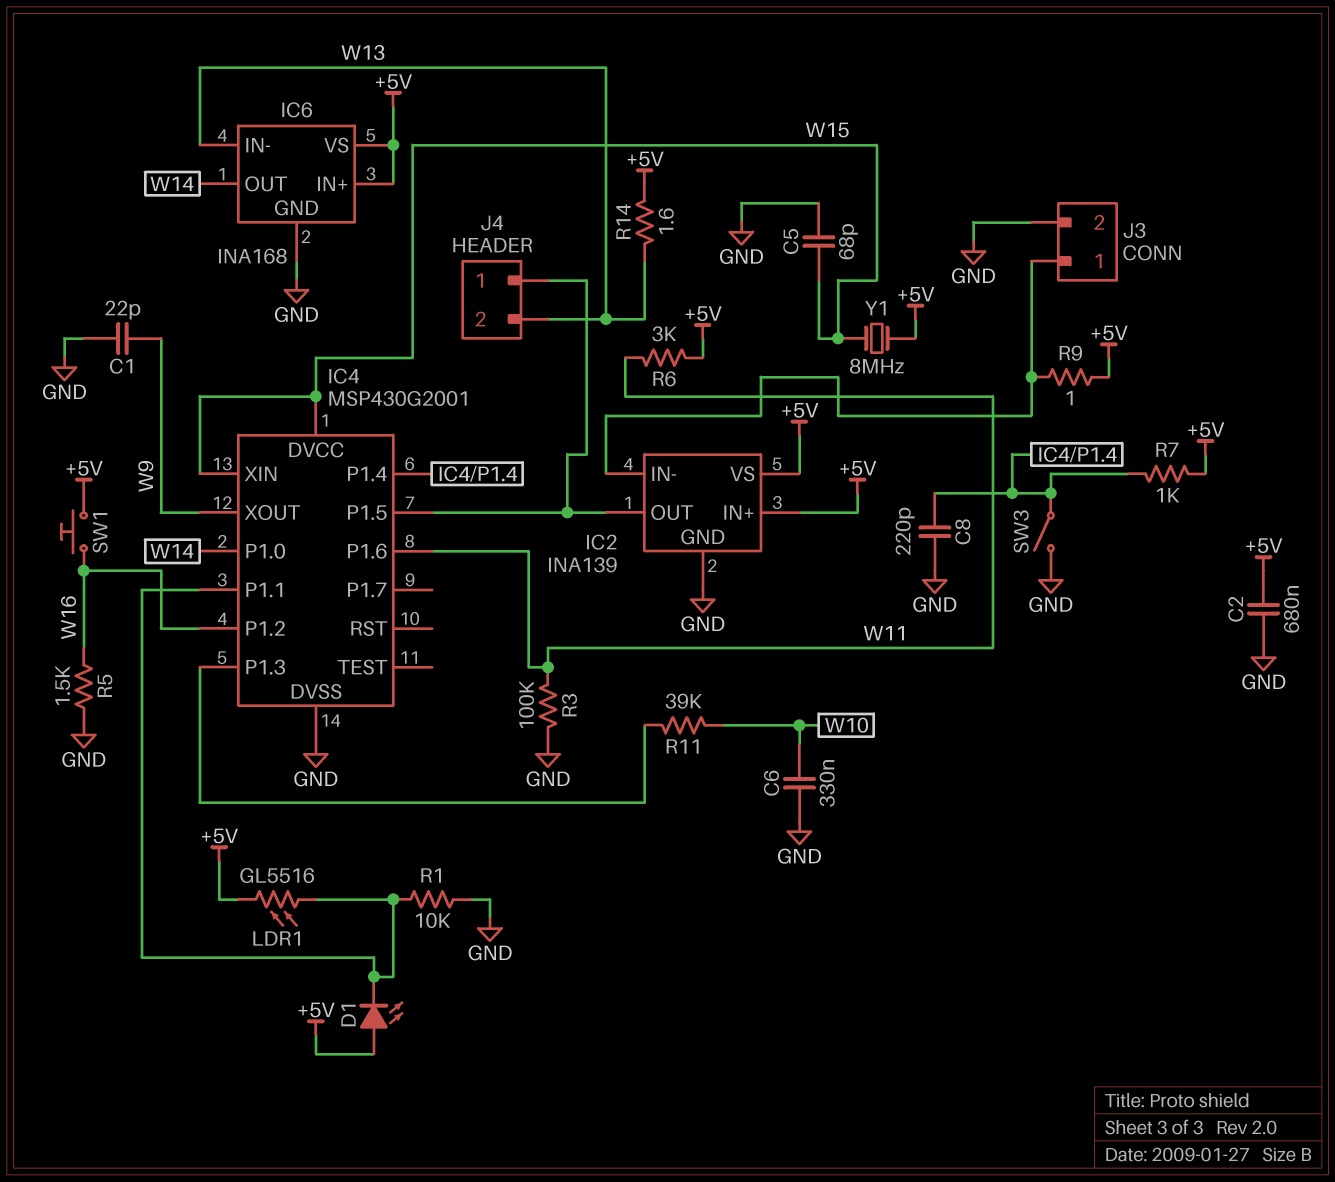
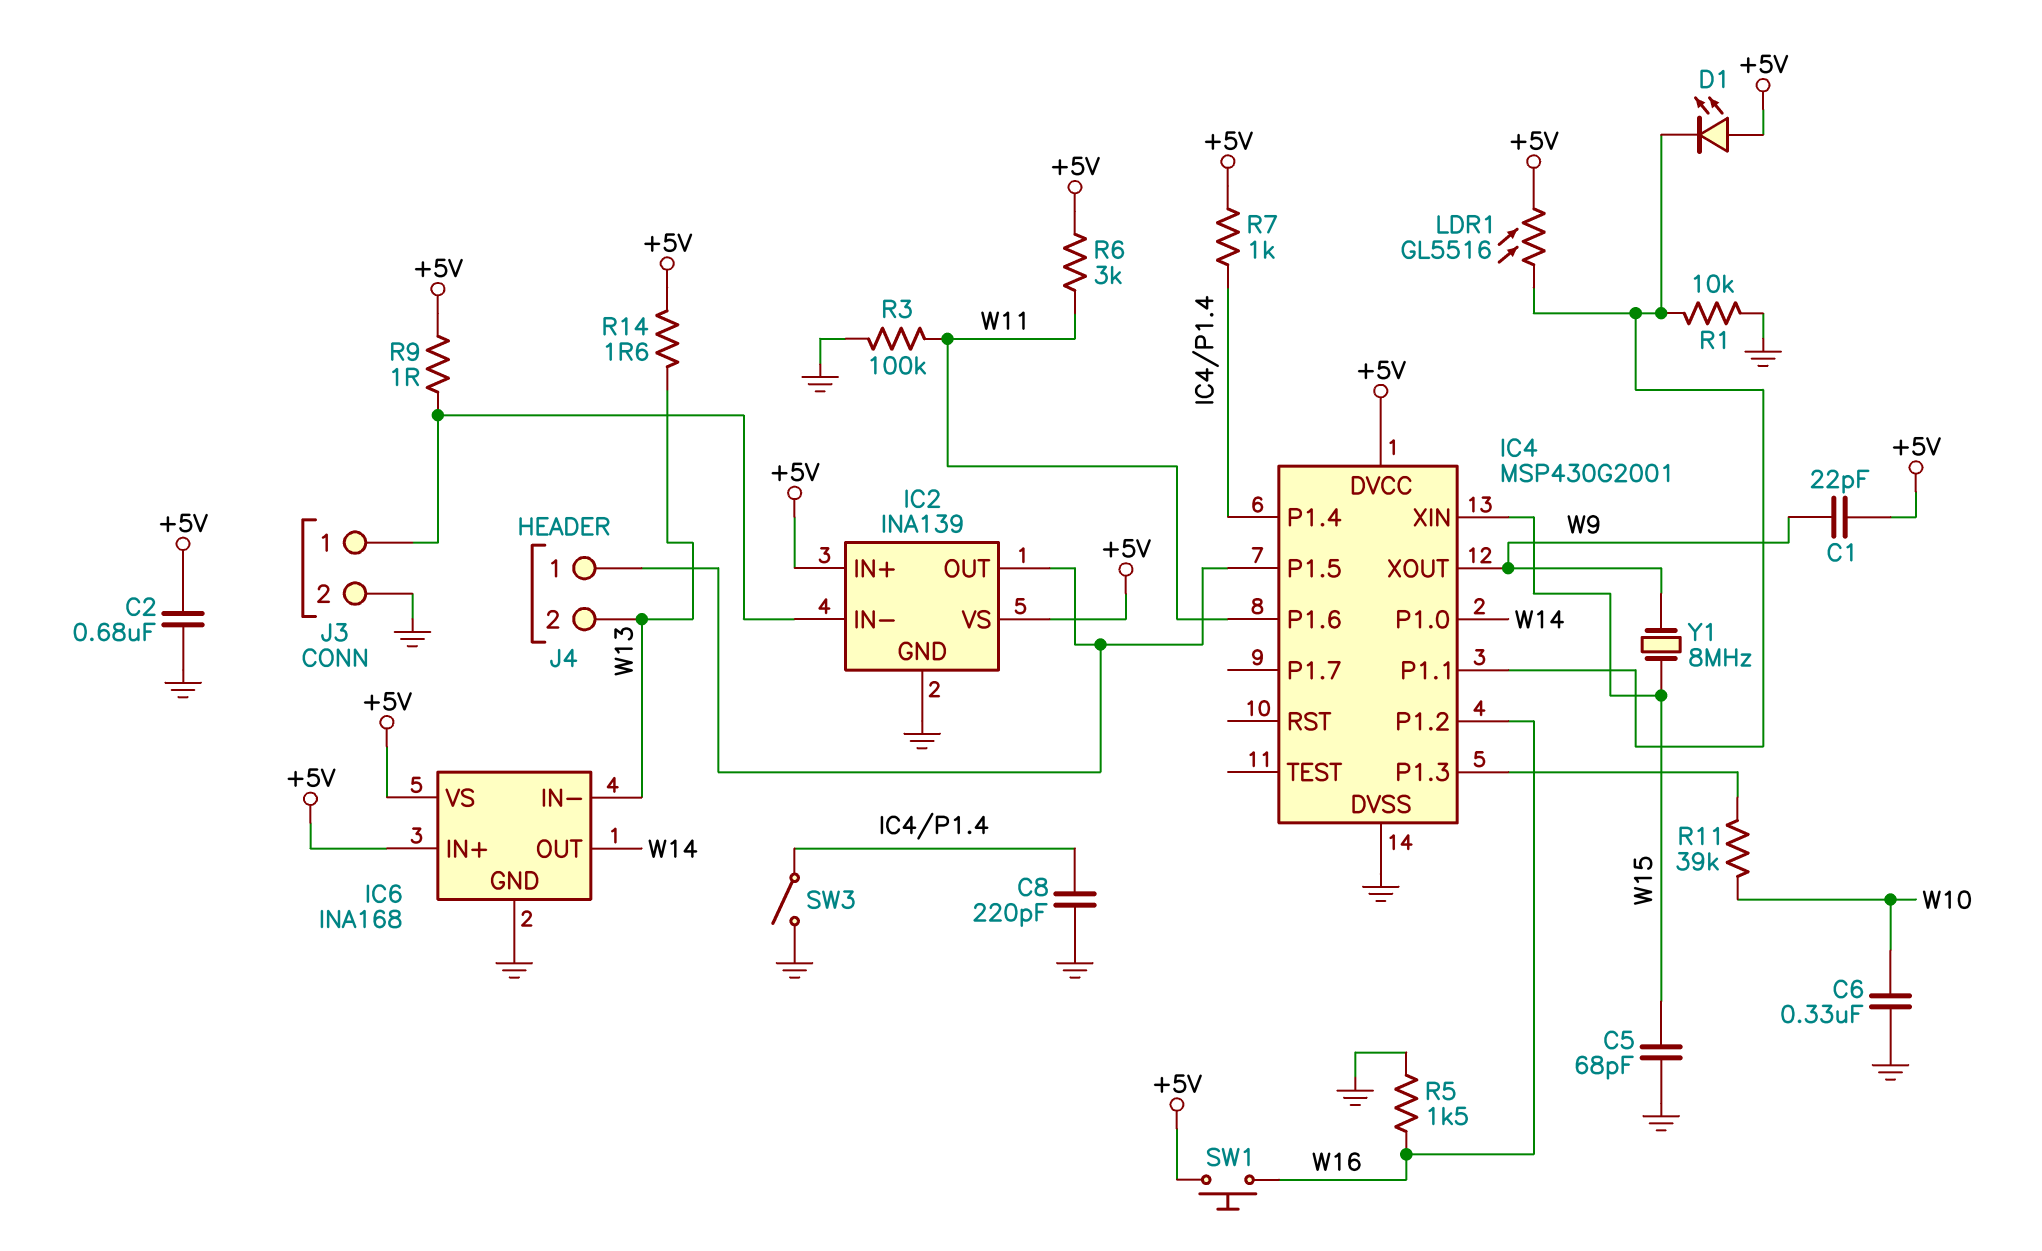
C1: 22pF (GND, W9) -> 22pF (+5V, W9)
IC4 pin DVCC: W15 -> +5V
Y1: 8MHz (+5V, W15) -> 8MHz (W9, W15)

